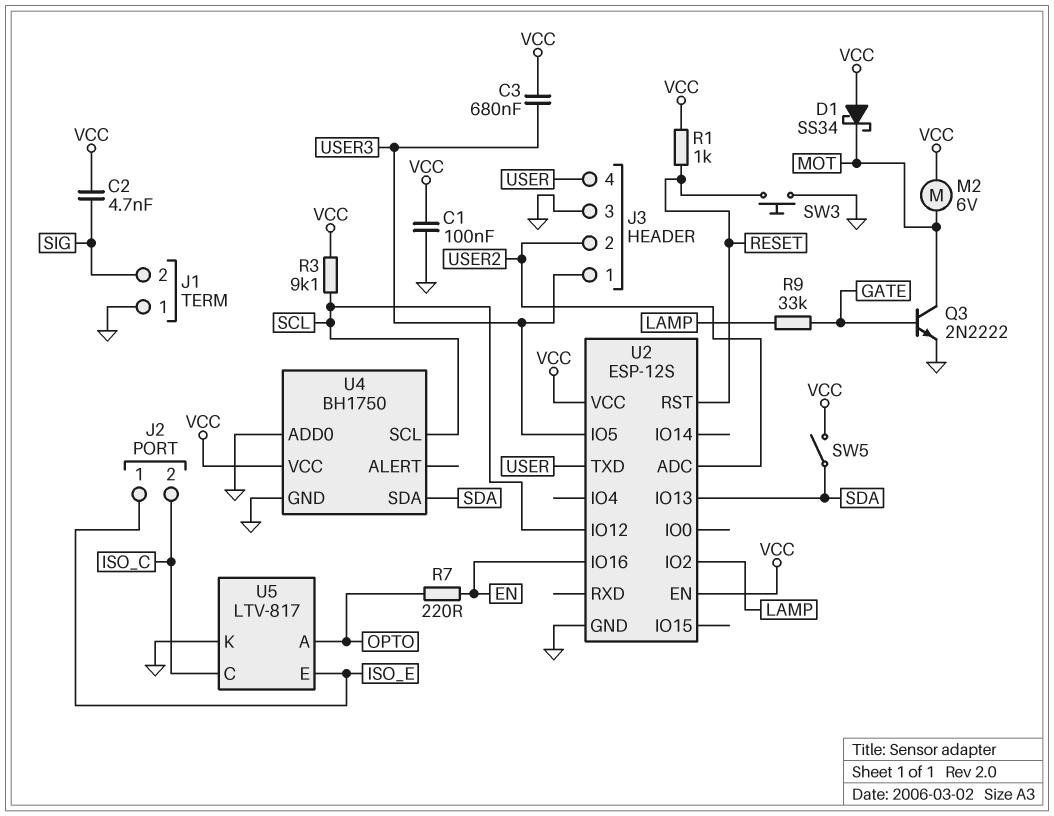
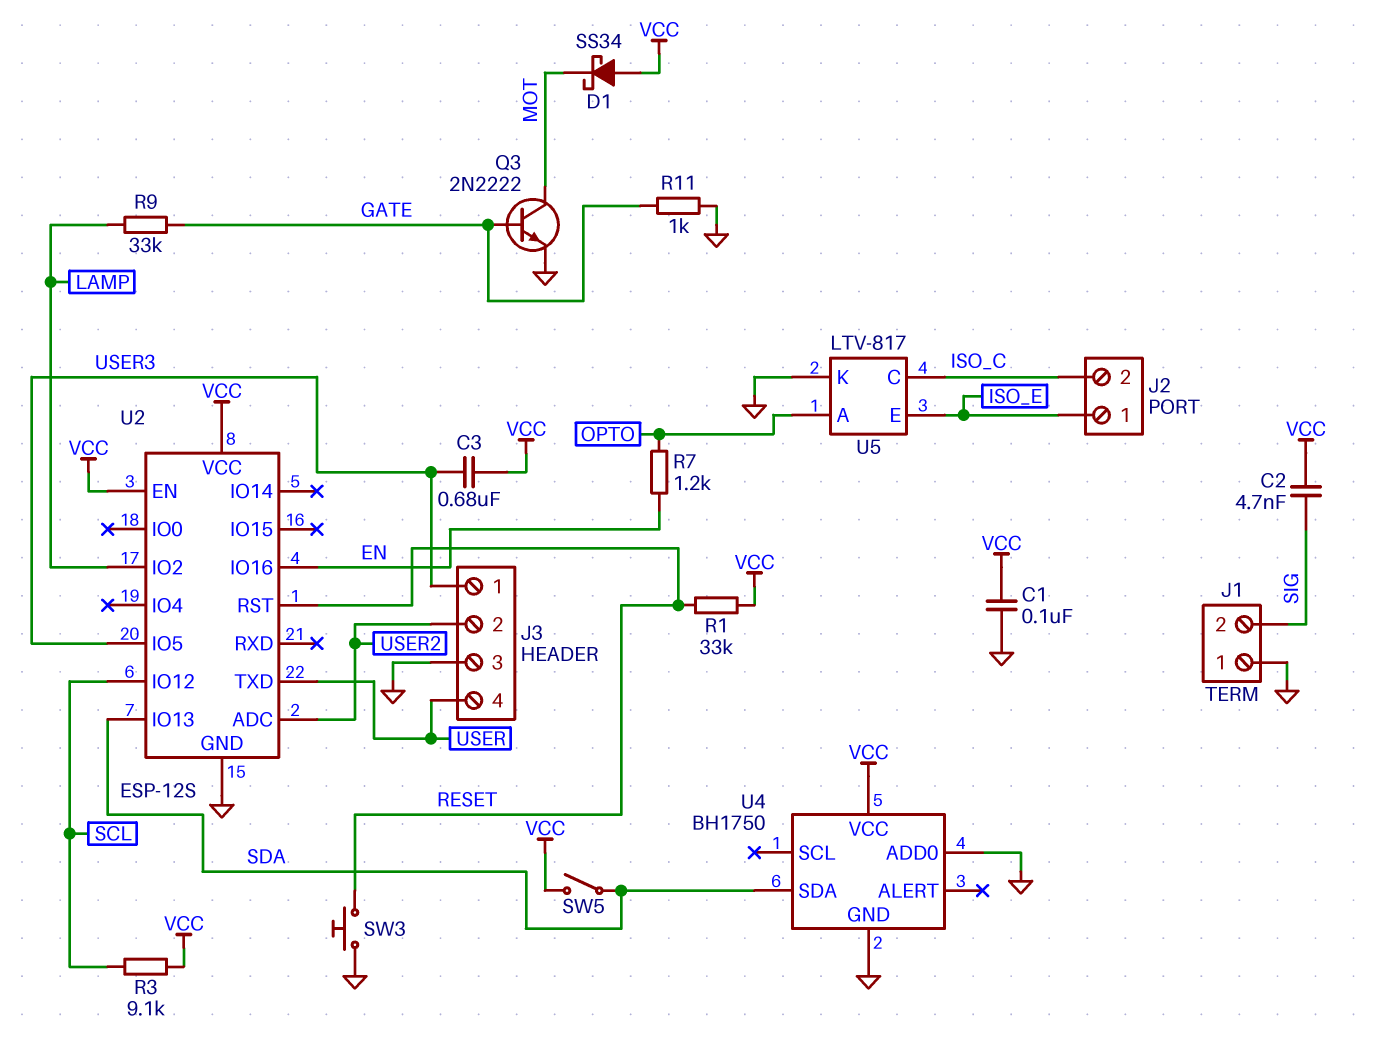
M2: motor 6V (MOT, VCC) -> none
R1: 1k (RESET, VCC) -> 33k (RESET, VCC)
R7: 220 (EN, OPTO) -> 1.2k (EN, OPTO)
R11: none -> 1k (GATE, GND)
U4 pin SCL: SCL -> none

